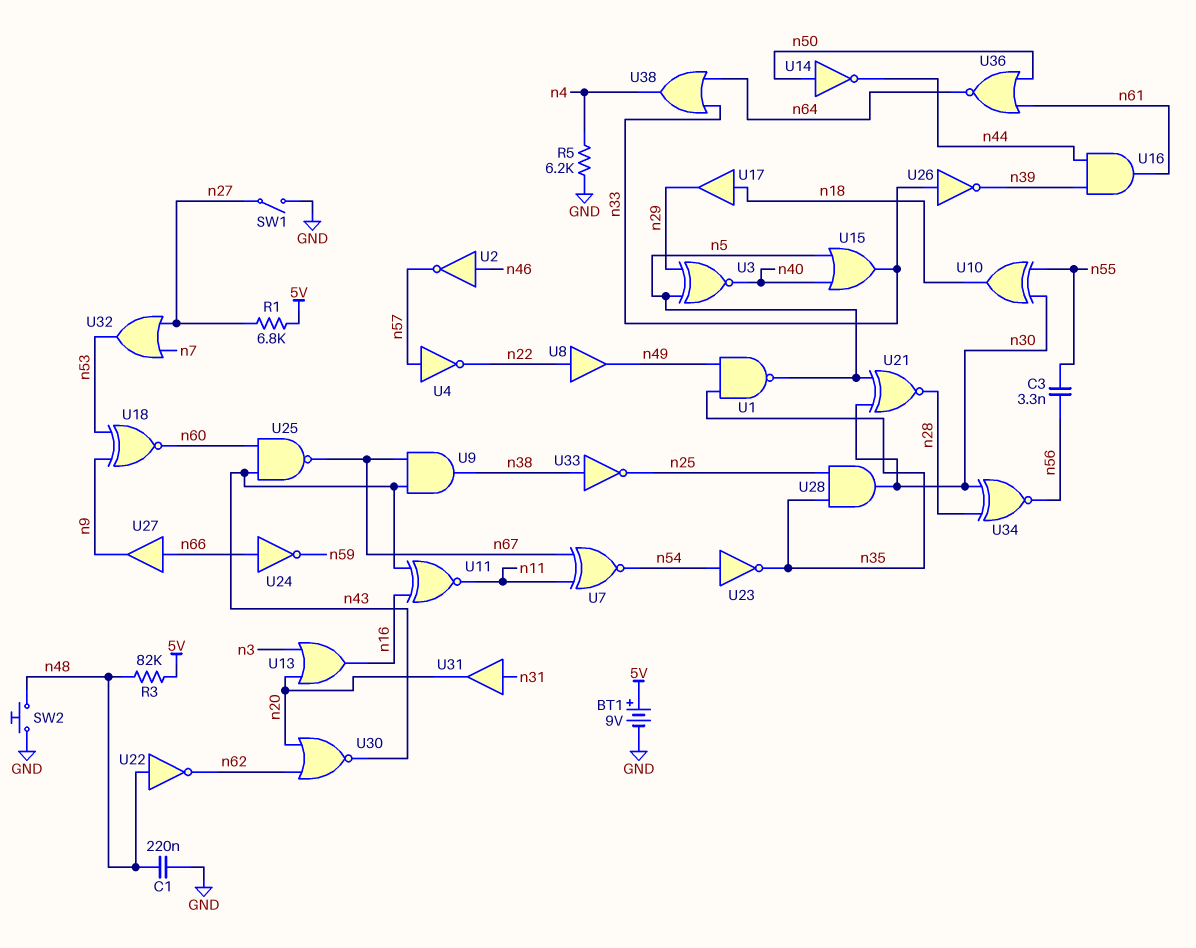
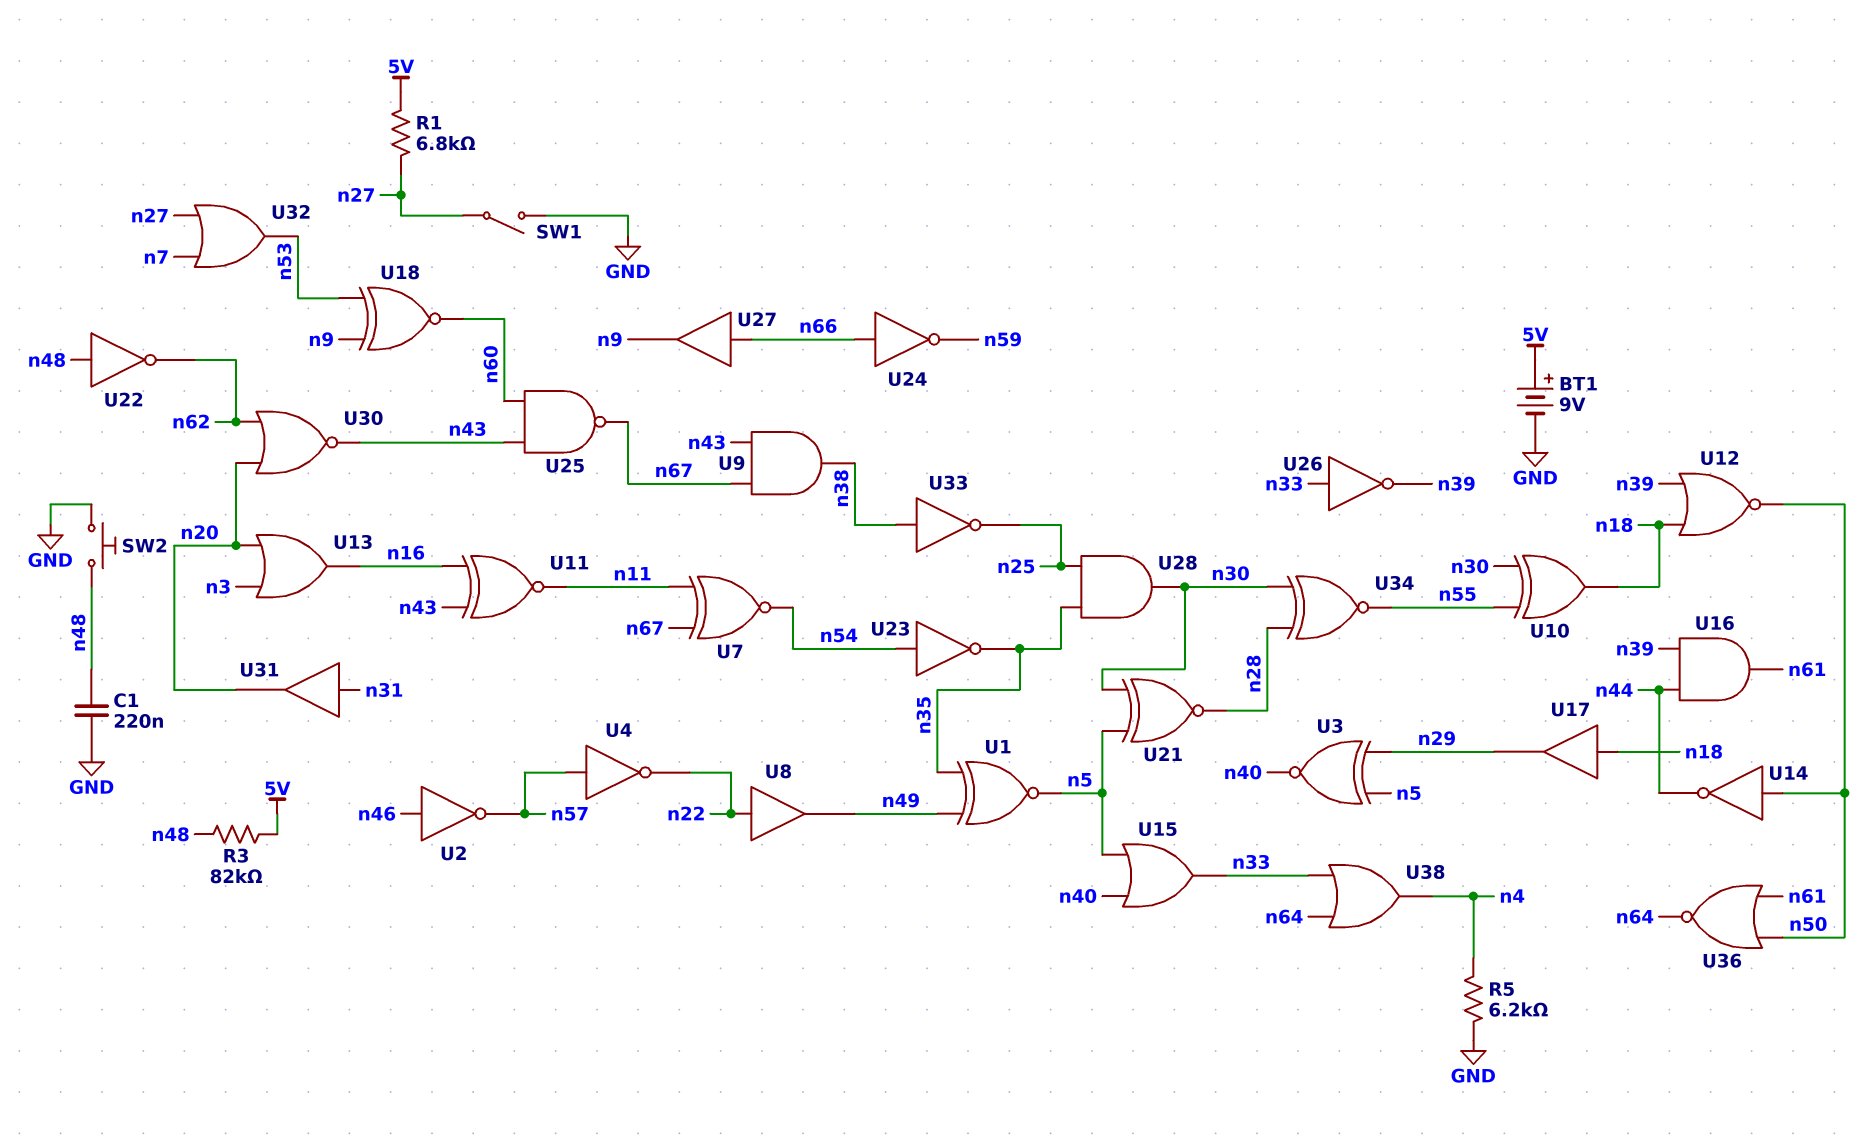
C3: 3.3nF (n55, n56) -> none
U1: NAND (in n35, in n49, out n5) -> XNOR (in n35, in n49, out n5)
U12: none -> NOR (in n18, in n39, out n50)
U34: XNOR (in n28, in n30, out n56) -> XNOR (in n28, in n30, out n55)

